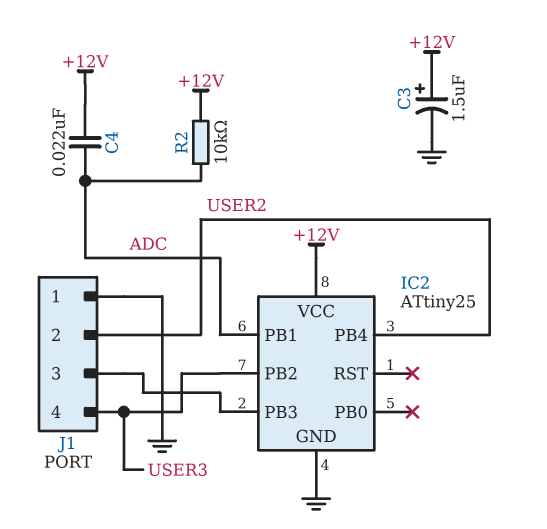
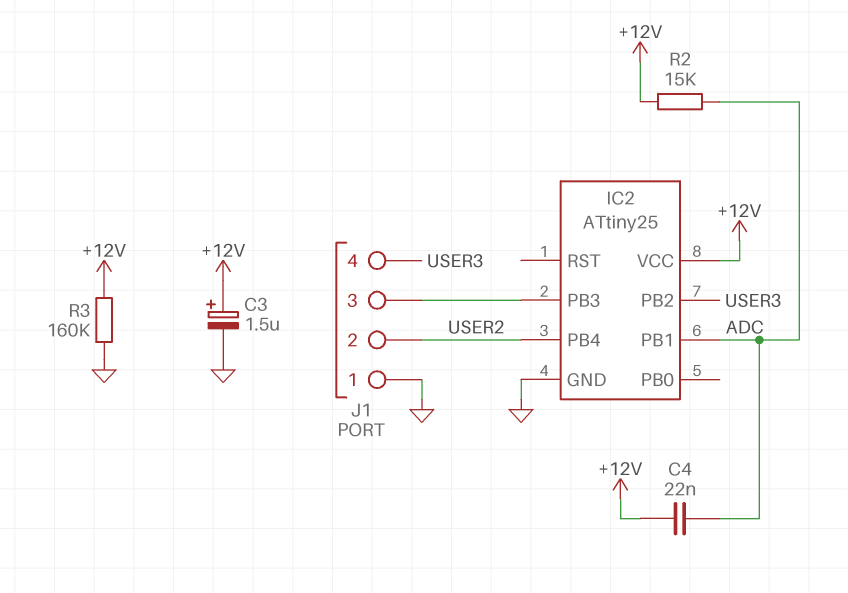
R2: 10k (+12V, ADC) -> 15k (+12V, ADC)
R3: none -> 160k (+12V, GND)

